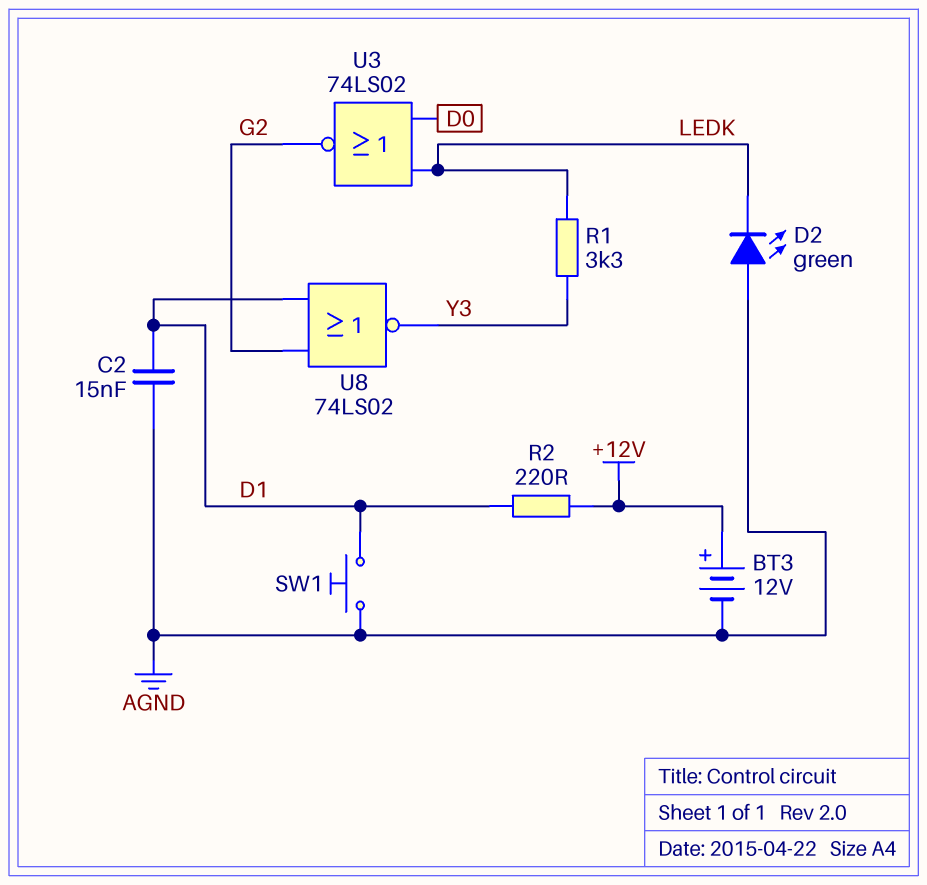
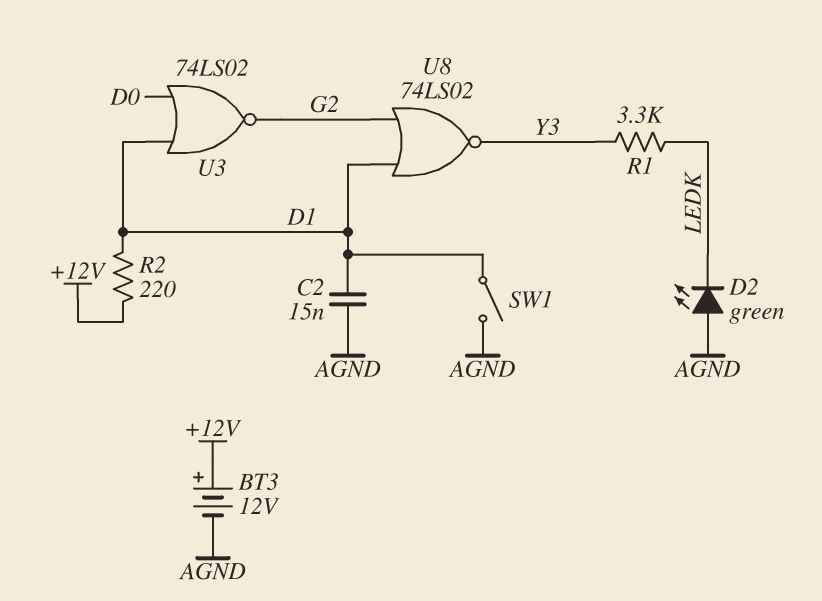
SW1: button (AGND, D1) -> switch (AGND, D1)
U3: NOR 74LS02 (in D0, in LEDK, out G2) -> NOR 74LS02 (in D0, in D1, out G2)

